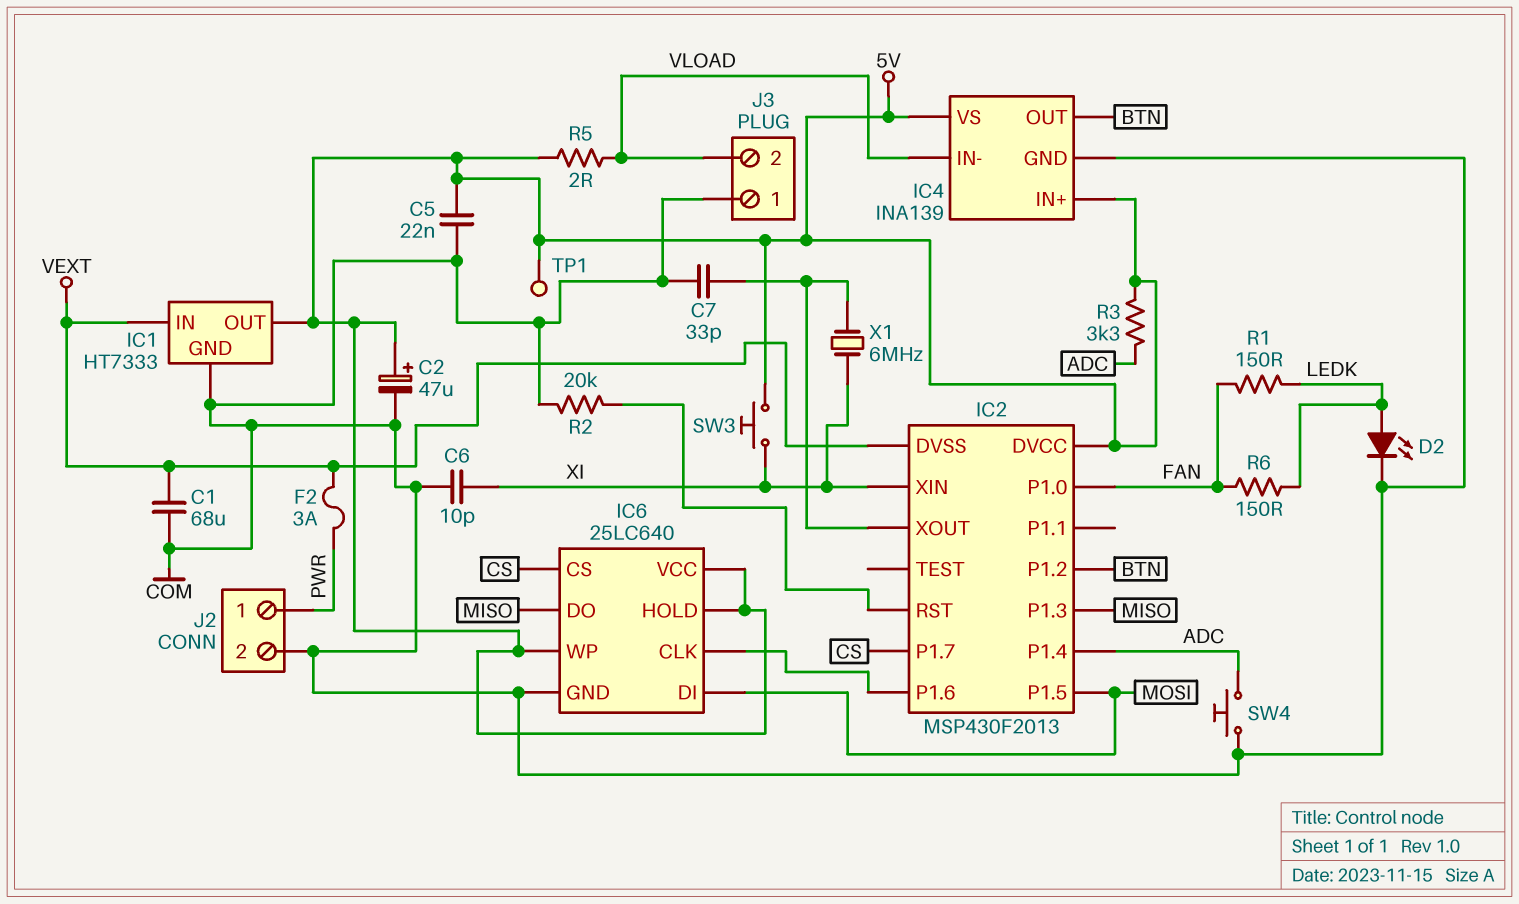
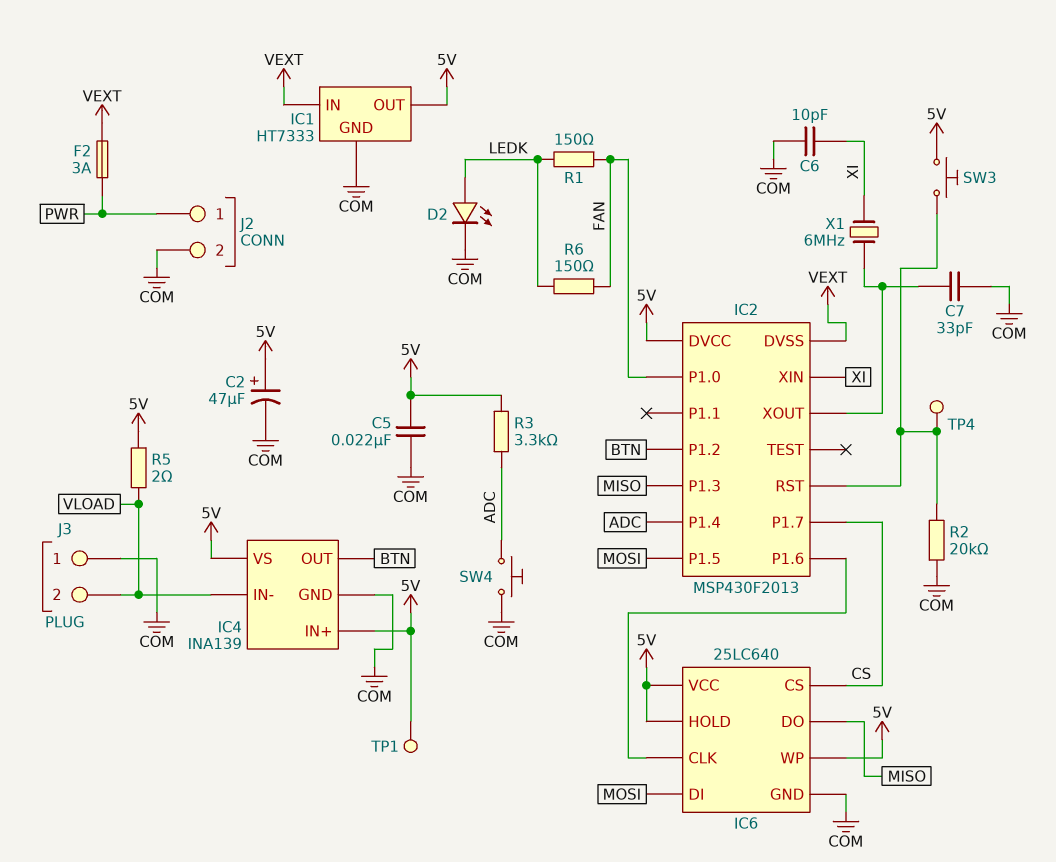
C1: 68uF (COM, VEXT) -> none
SW3: button (5V, XI) -> button (5V, IC2/RST)
TP4: none -> test point (IC2/RST)

